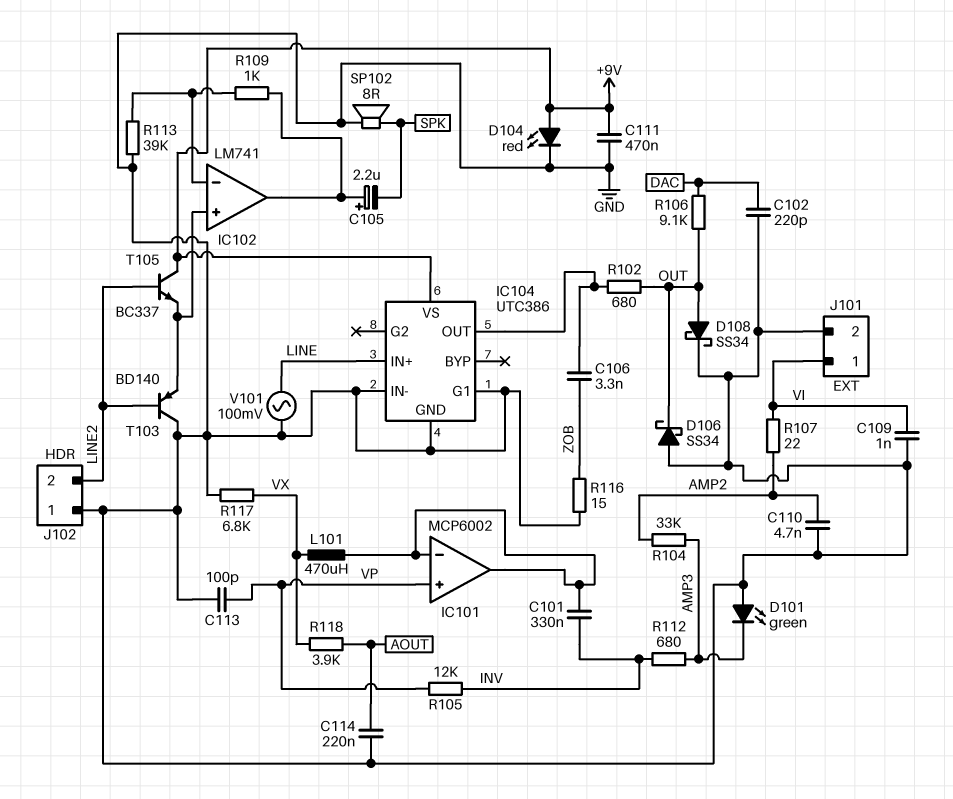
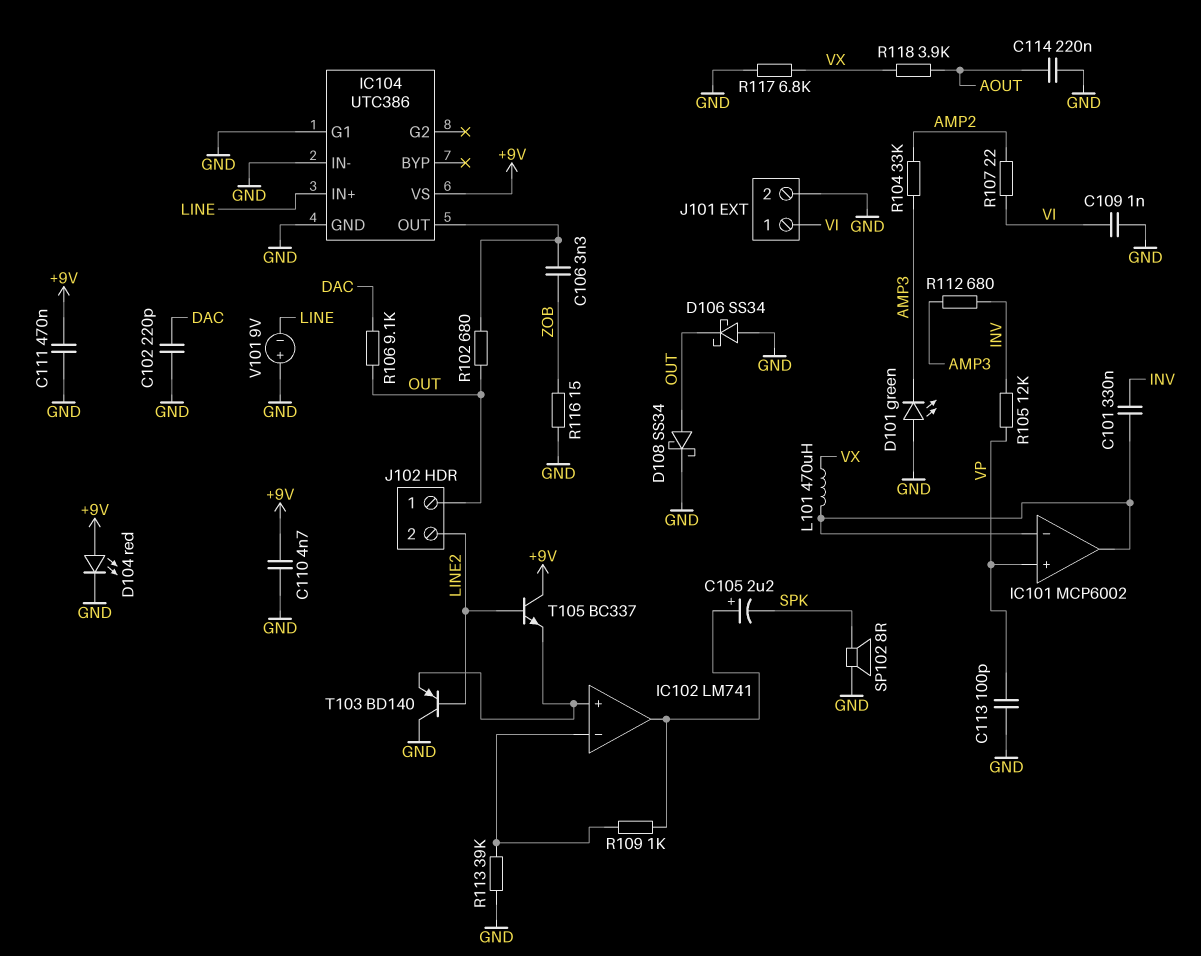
C110: 4.7nF (AMP2, GND) -> 4.7nF (+9V, GND)
J102 pin 1: GND -> OUT
V101: AC 100mV (GND, LINE) -> 9V (plus GND, minus LINE)

